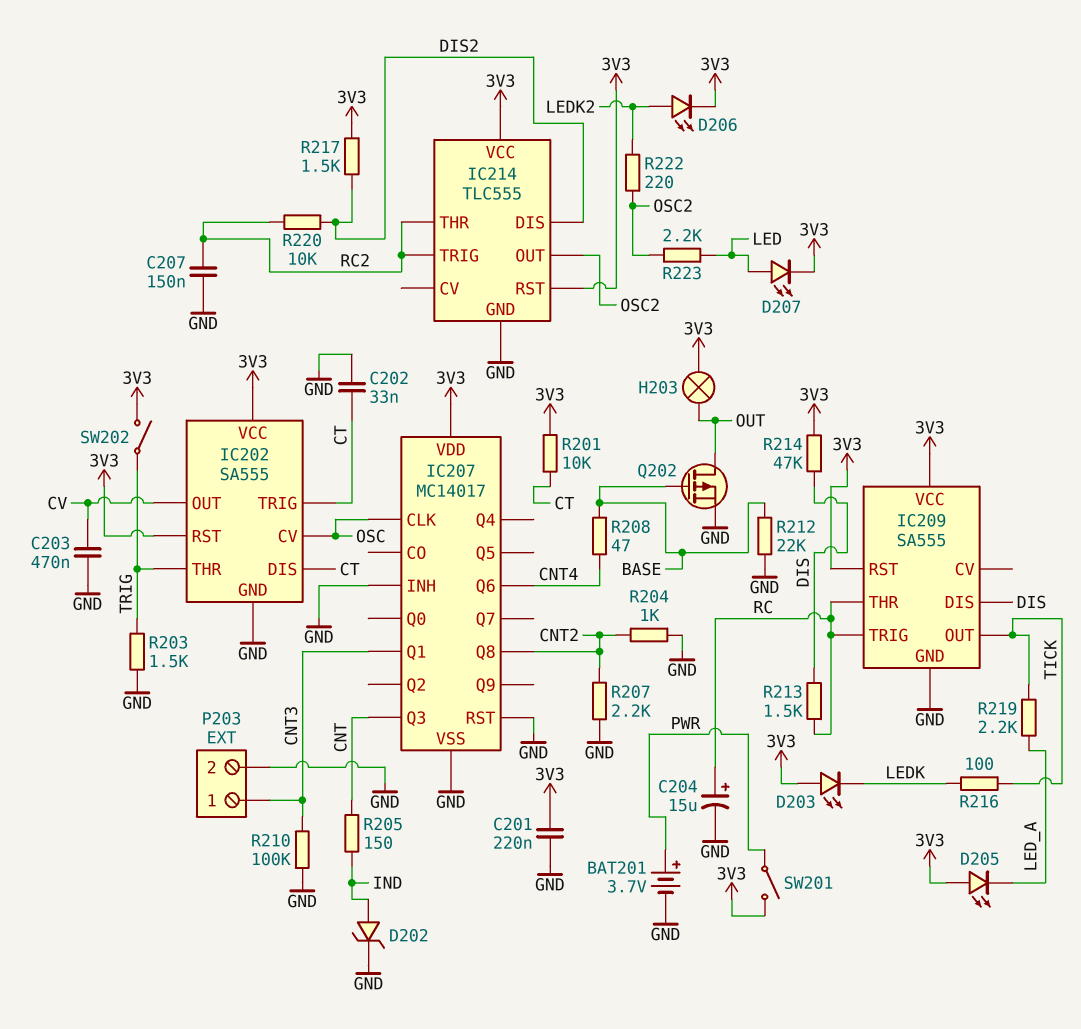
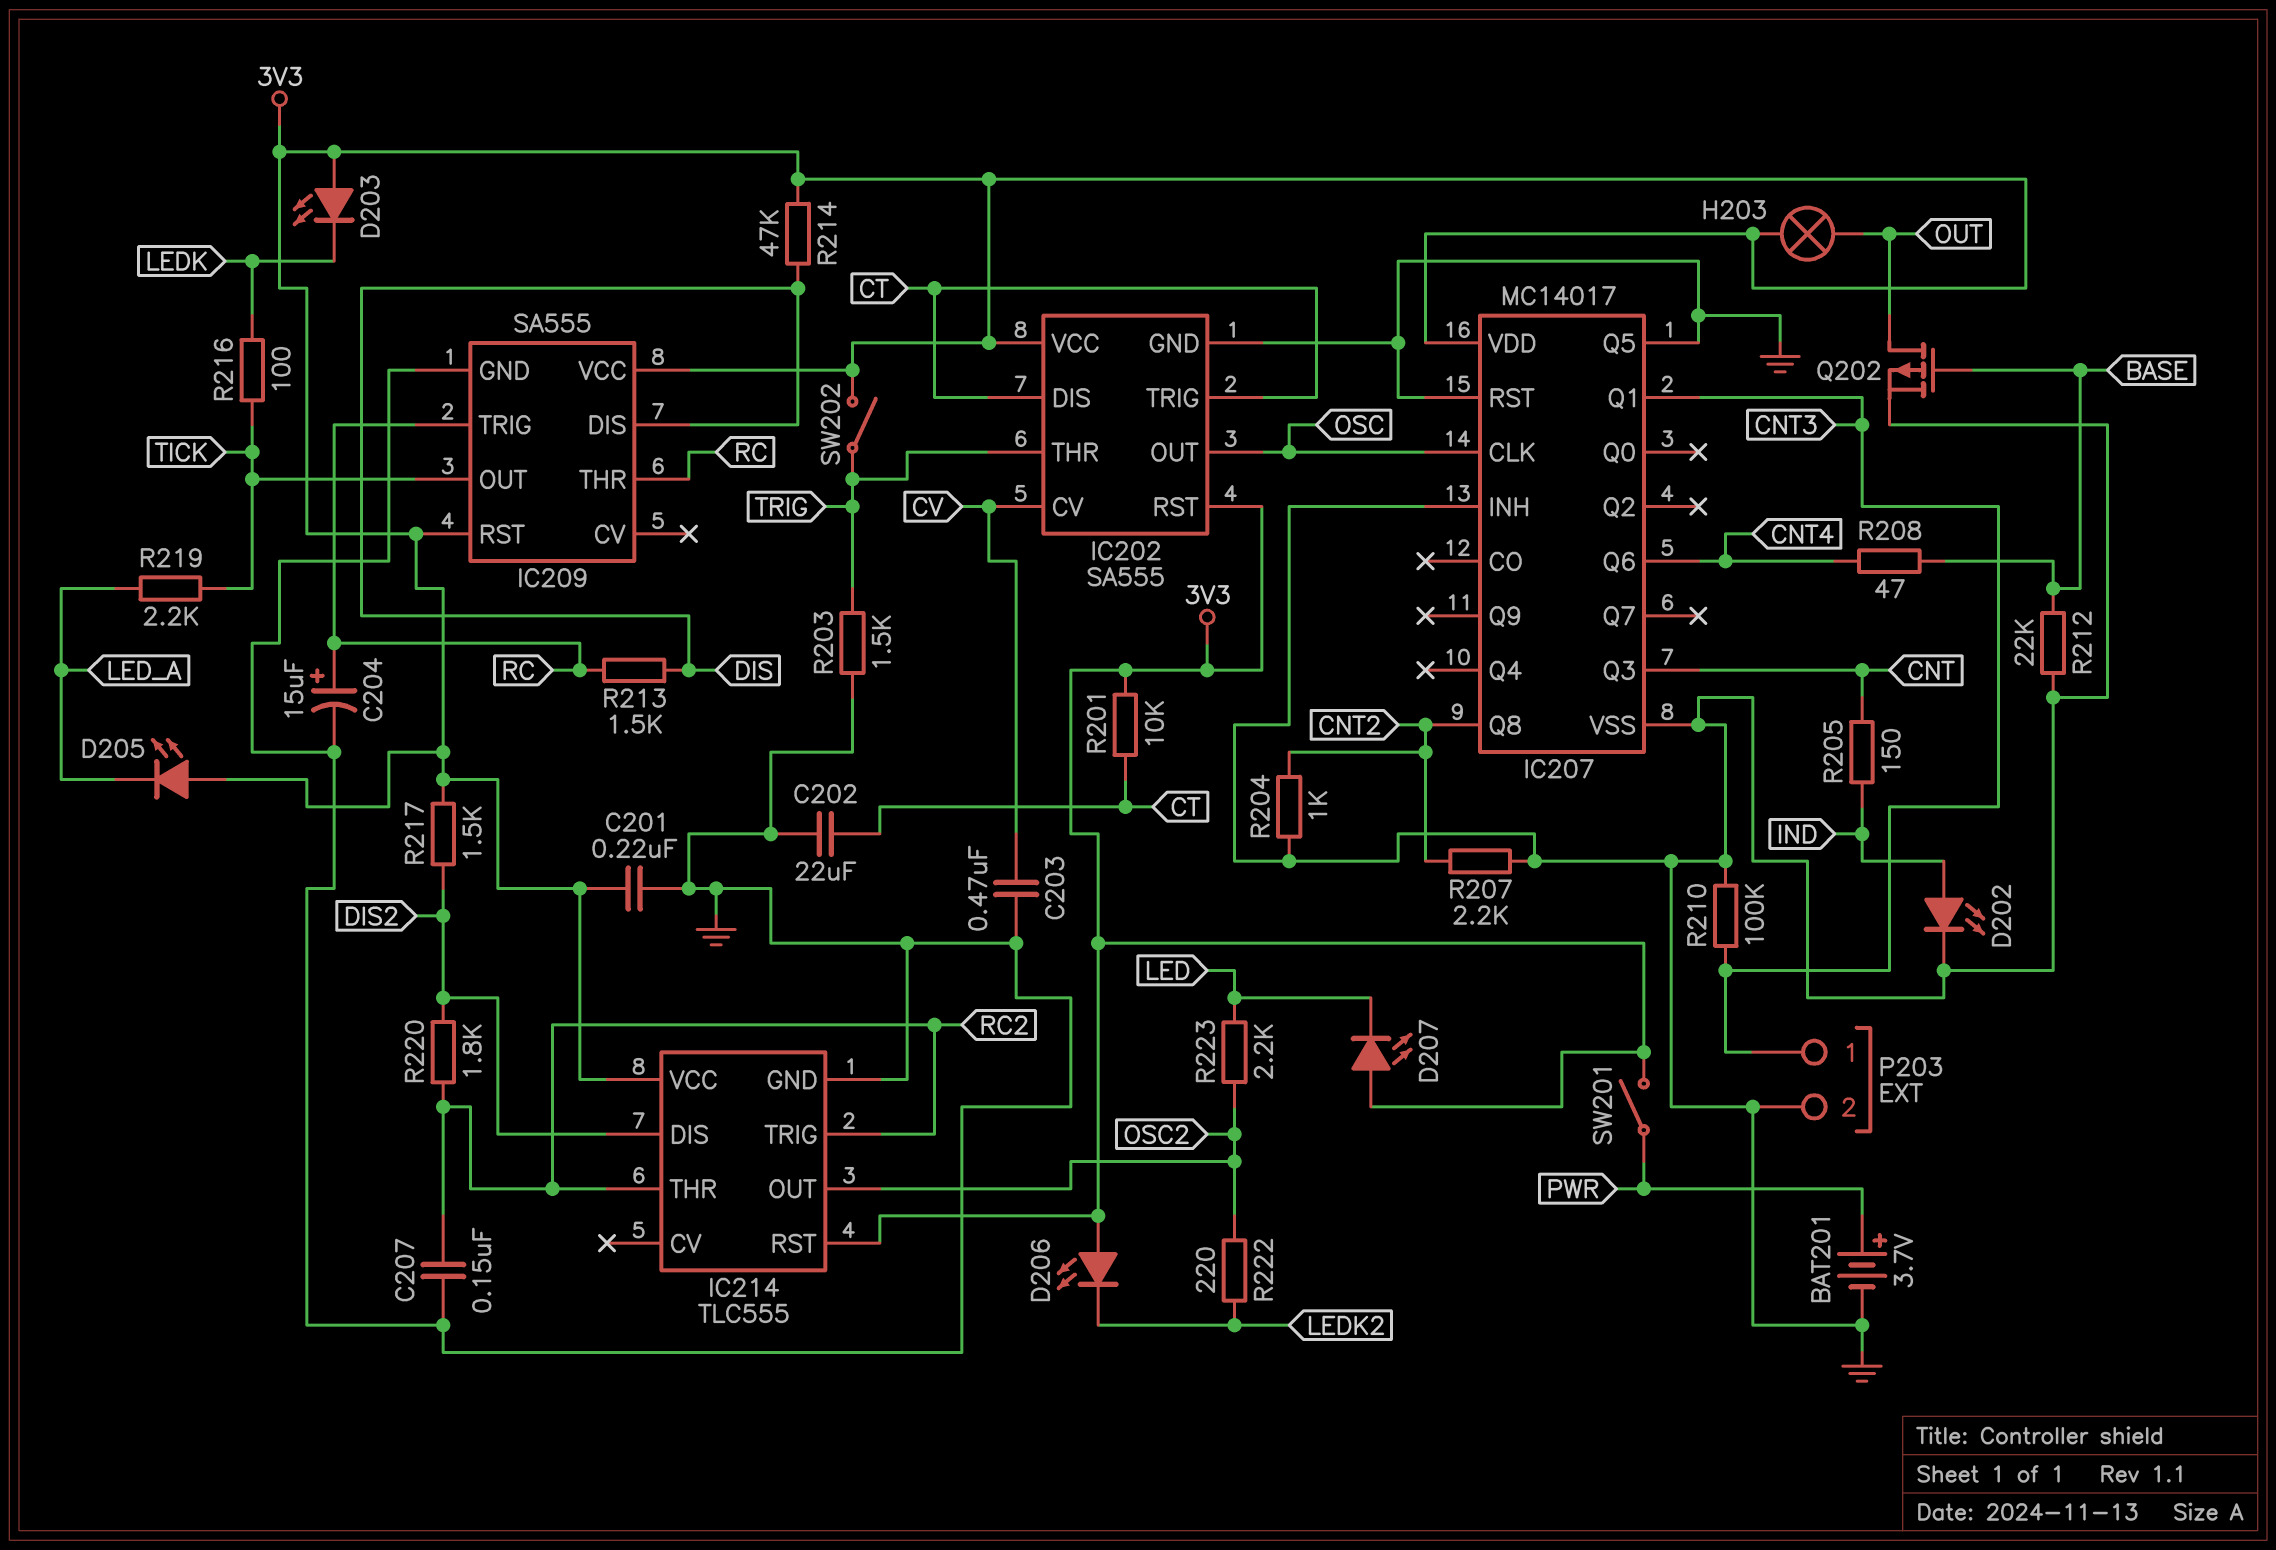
C202: 33nF (CT, GND) -> 22uF (CT, GND)
D202: zener (A IND, K GND) -> LED (A IND, K GND)
D206: LED (A LEDK2, K 3V3) -> LED (A 3V3, K LEDK2)
D207: LED (A LED, K 3V3) -> LED (A 3V3, K LED)
IC202 pin CV: OSC -> CV
IC202 pin OUT: CV -> OSC
IC207 pin Q5: none -> GND
R220: 10k (DIS2, RC2) -> 1.8k (DIS2, RC2)

